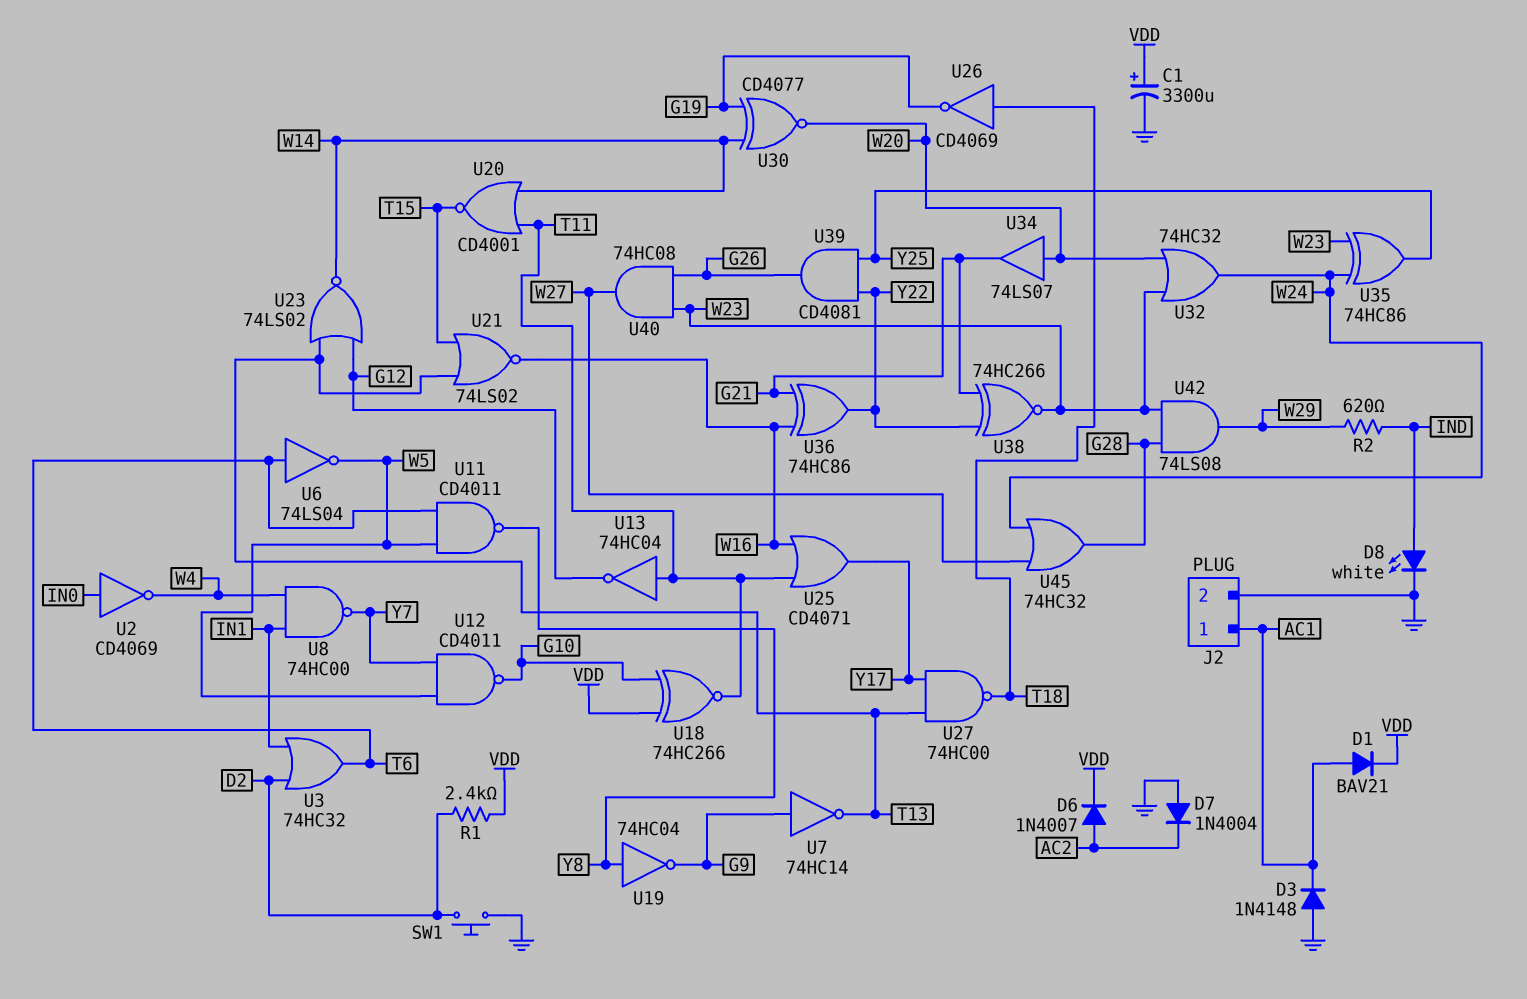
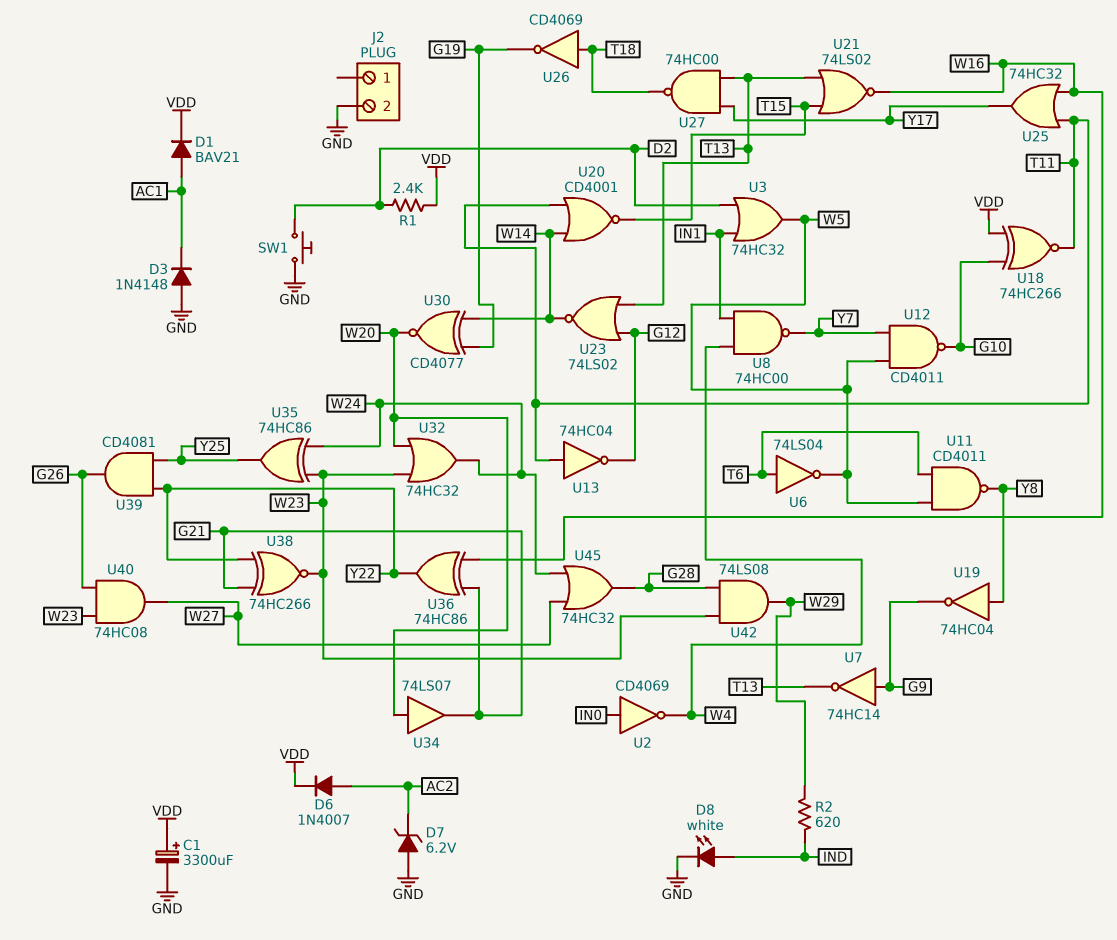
D7: diode 1N4004 (A GND, K AC2) -> zener 6.2V (A GND, K AC2)
J2 pin 1: AC1 -> none
U3: OR 74HC32 (in D2, in IN1, out T6) -> OR 74HC32 (in D2, in IN1, out W5)
U25: OR CD4071 (in T11, in W16, out Y17) -> OR 74HC32 (in T11, in W16, out Y17)

